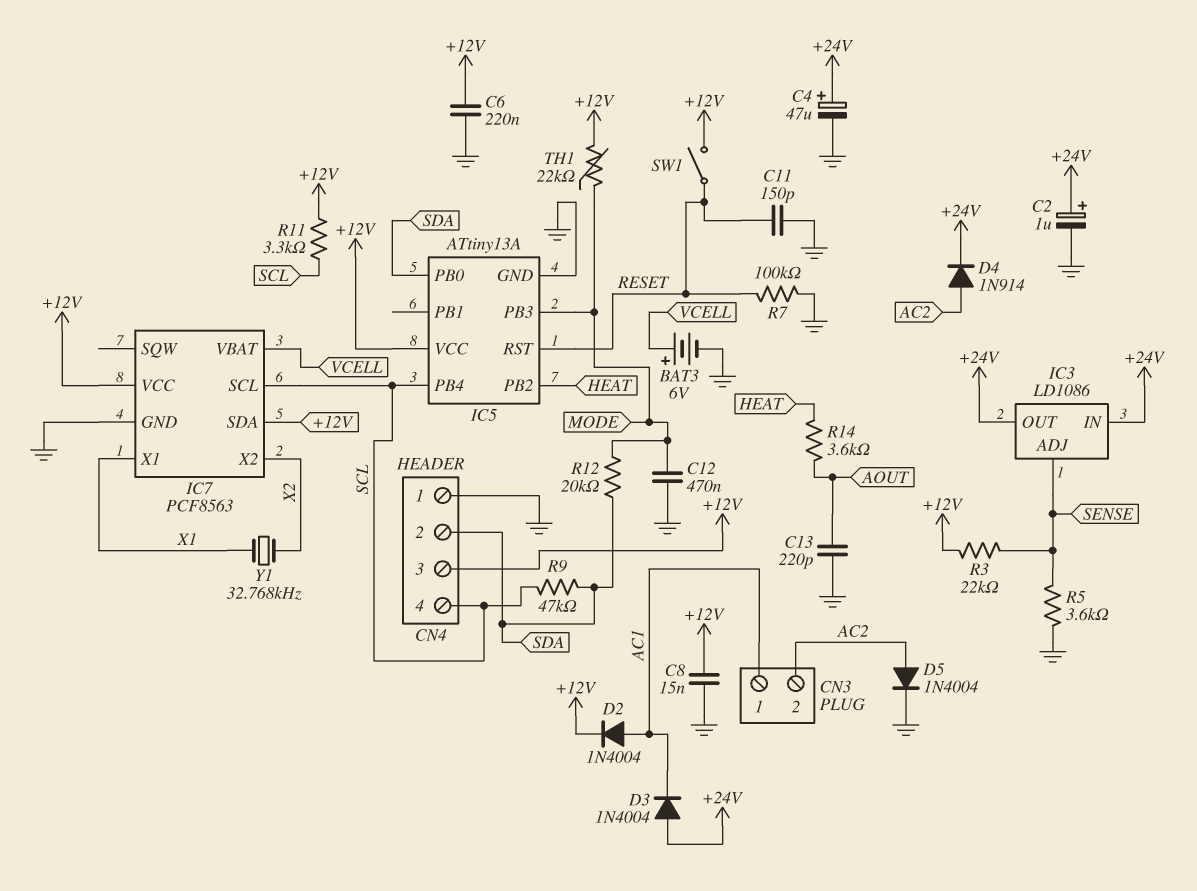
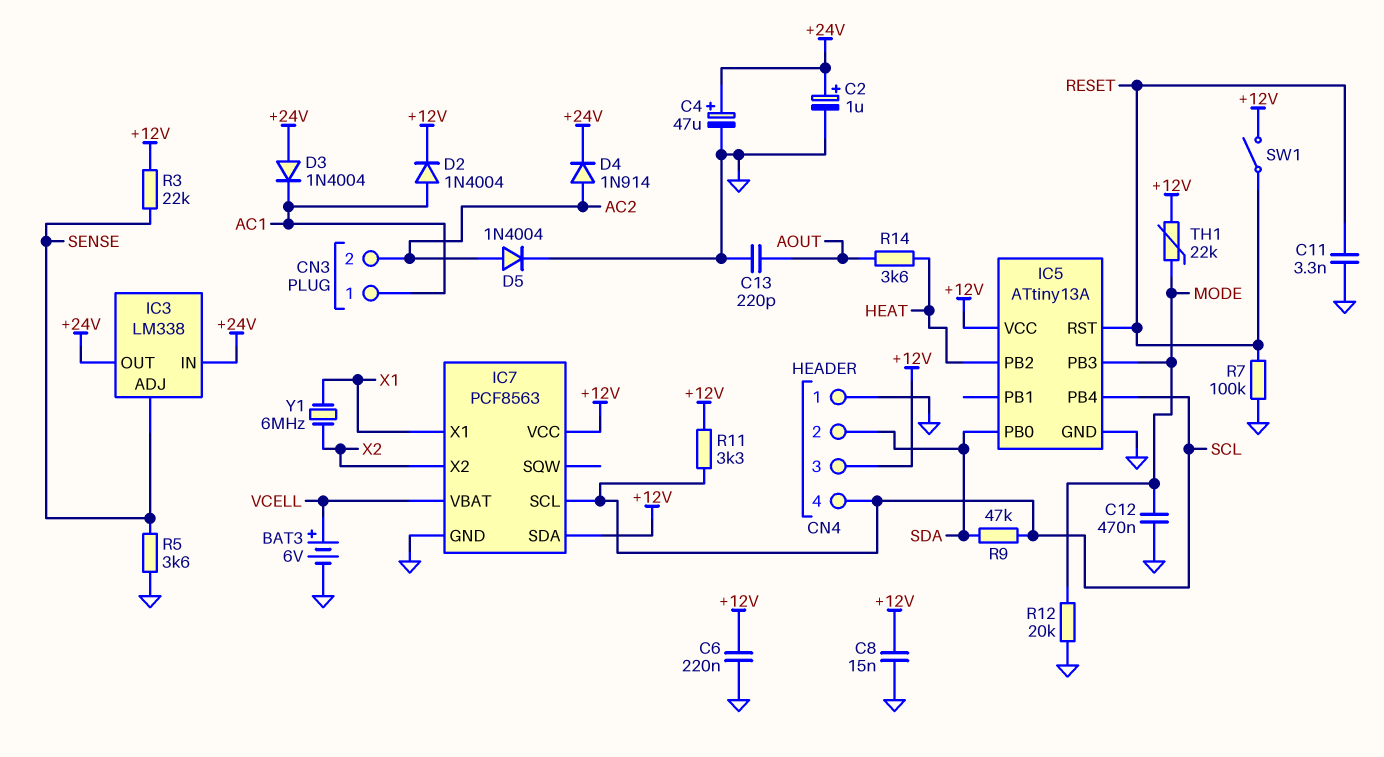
C11: 150pF (GND, RESET) -> 3.3nF (GND, RESET)
IC3: LD1086 -> LM338
R12: 20k (MODE, SDA) -> 20k (GND, MODE)
Y1: 32.768kHz (X1, X2) -> 6MHz (X1, X2)

